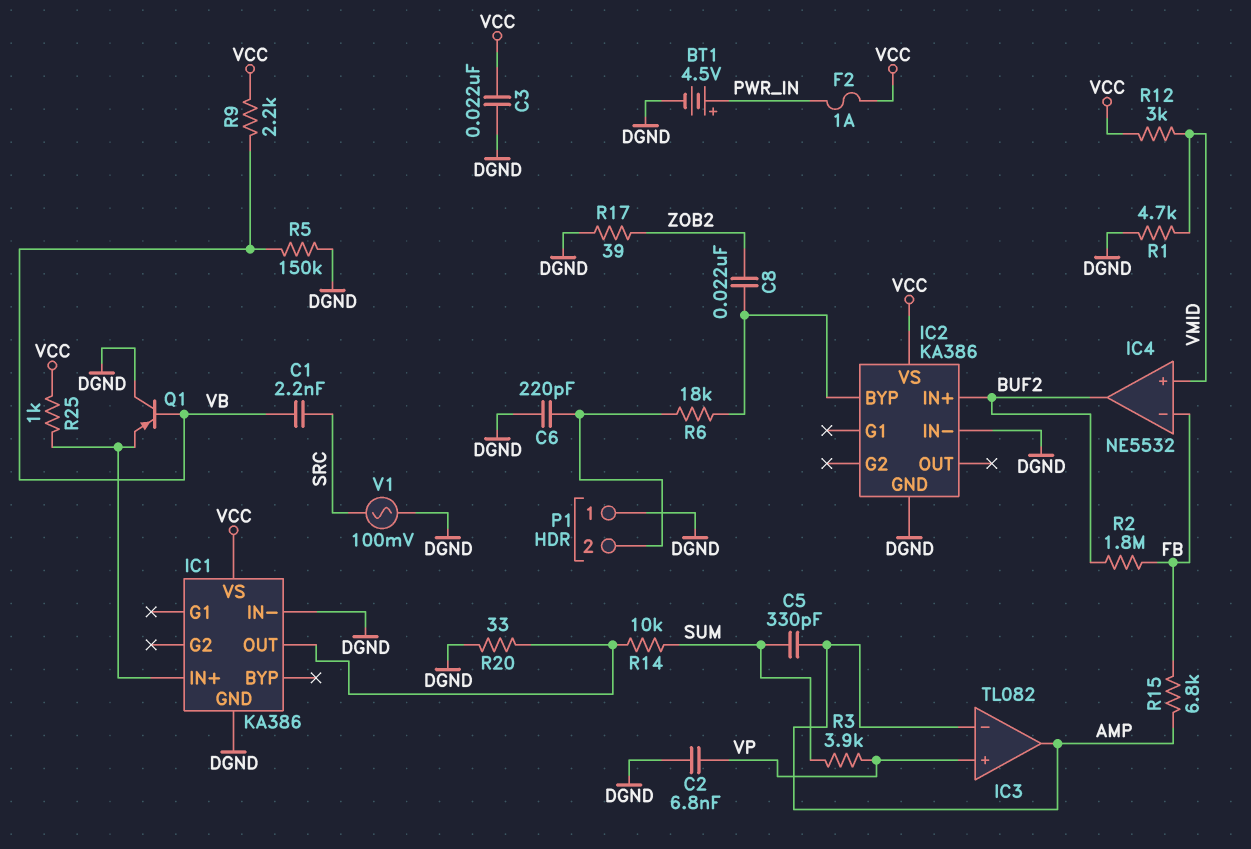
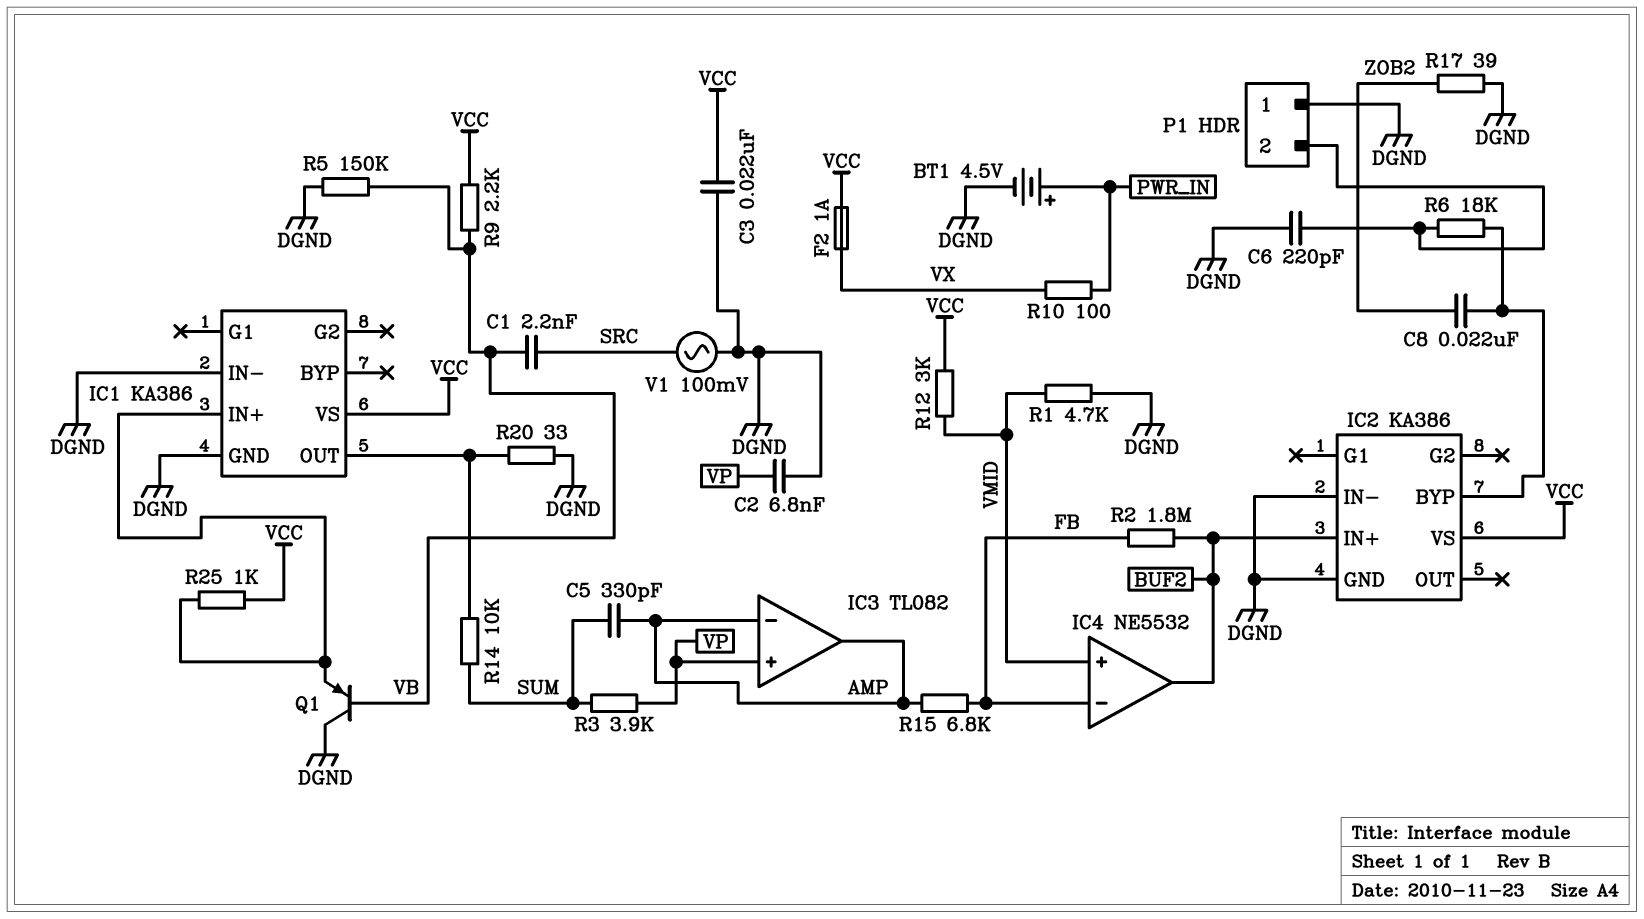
F2: 1A (PWR_IN, VCC) -> 1A (VCC, VX)
R10: none -> 100 (PWR_IN, VX)

